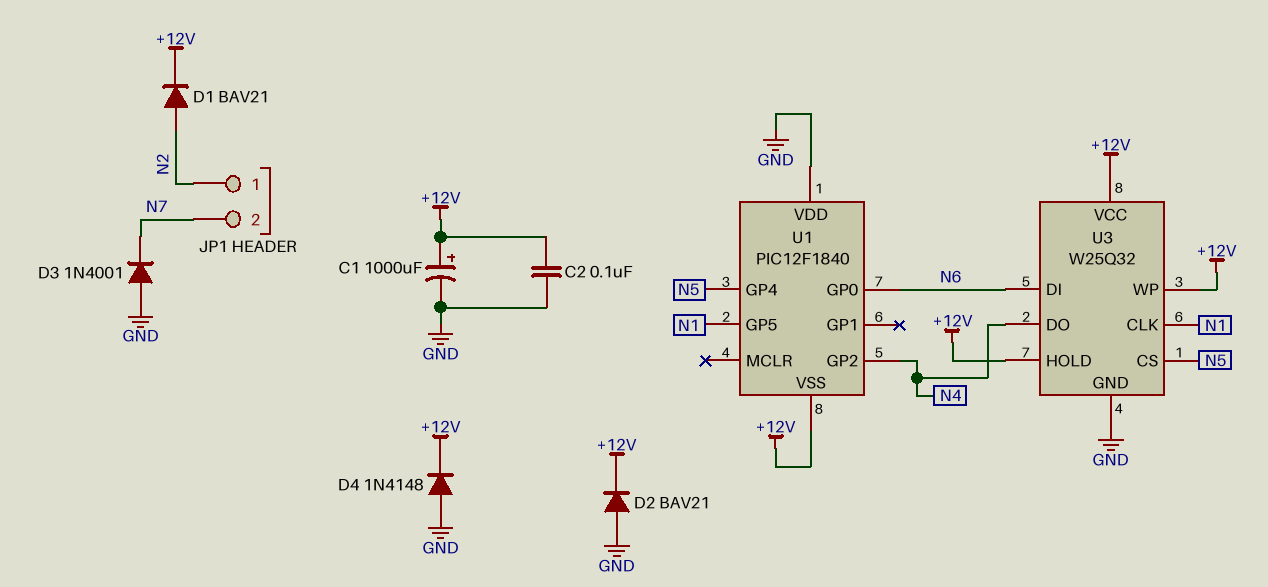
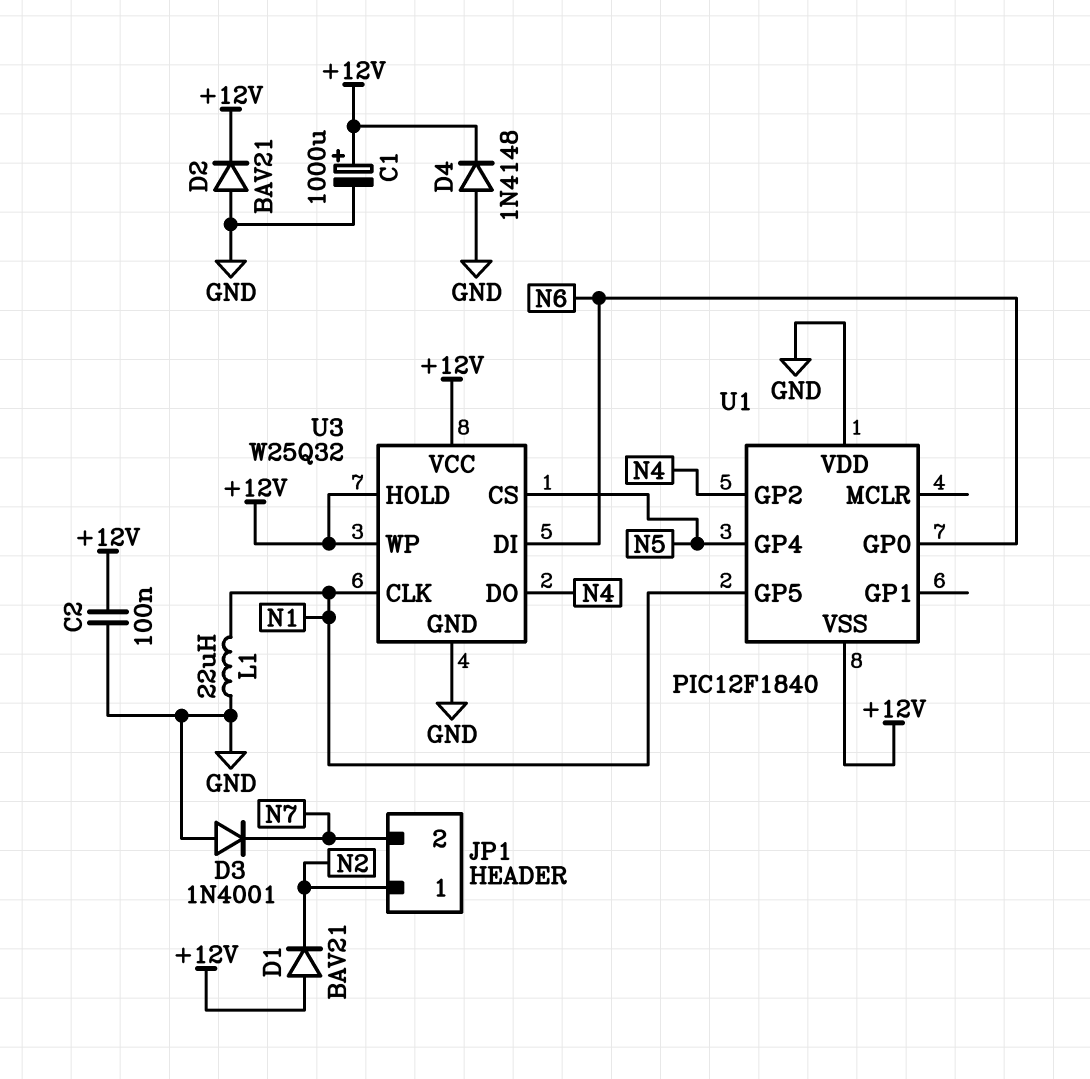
D1: diode BAV21 (A N2, K +12V) -> diode BAV21 (A +12V, K N2)
L1: none -> 22uH (GND, N1)

